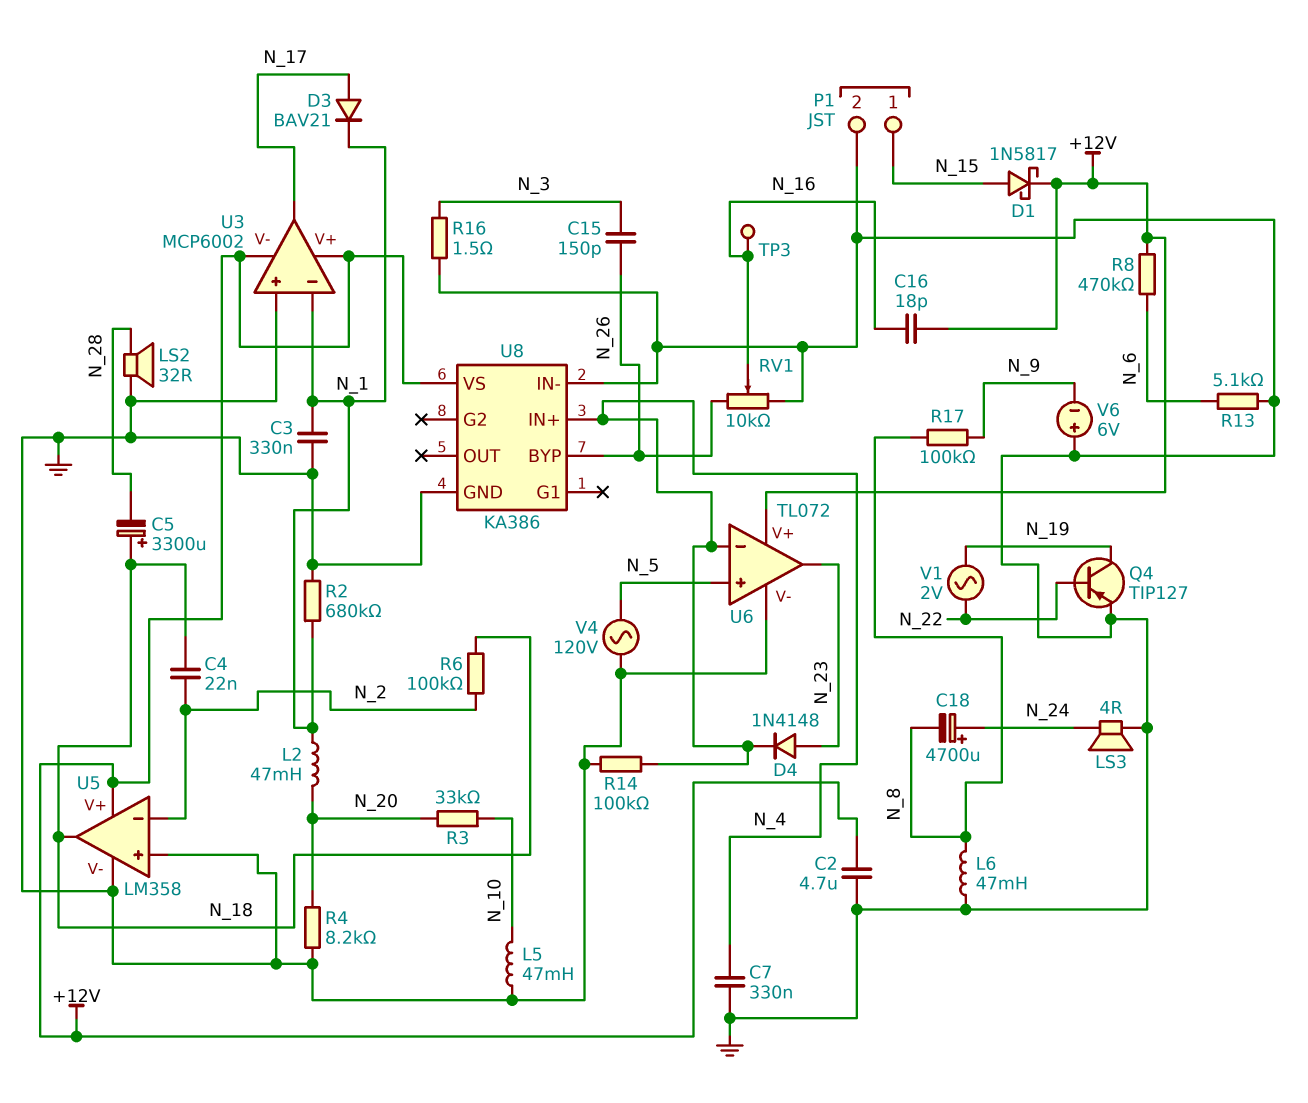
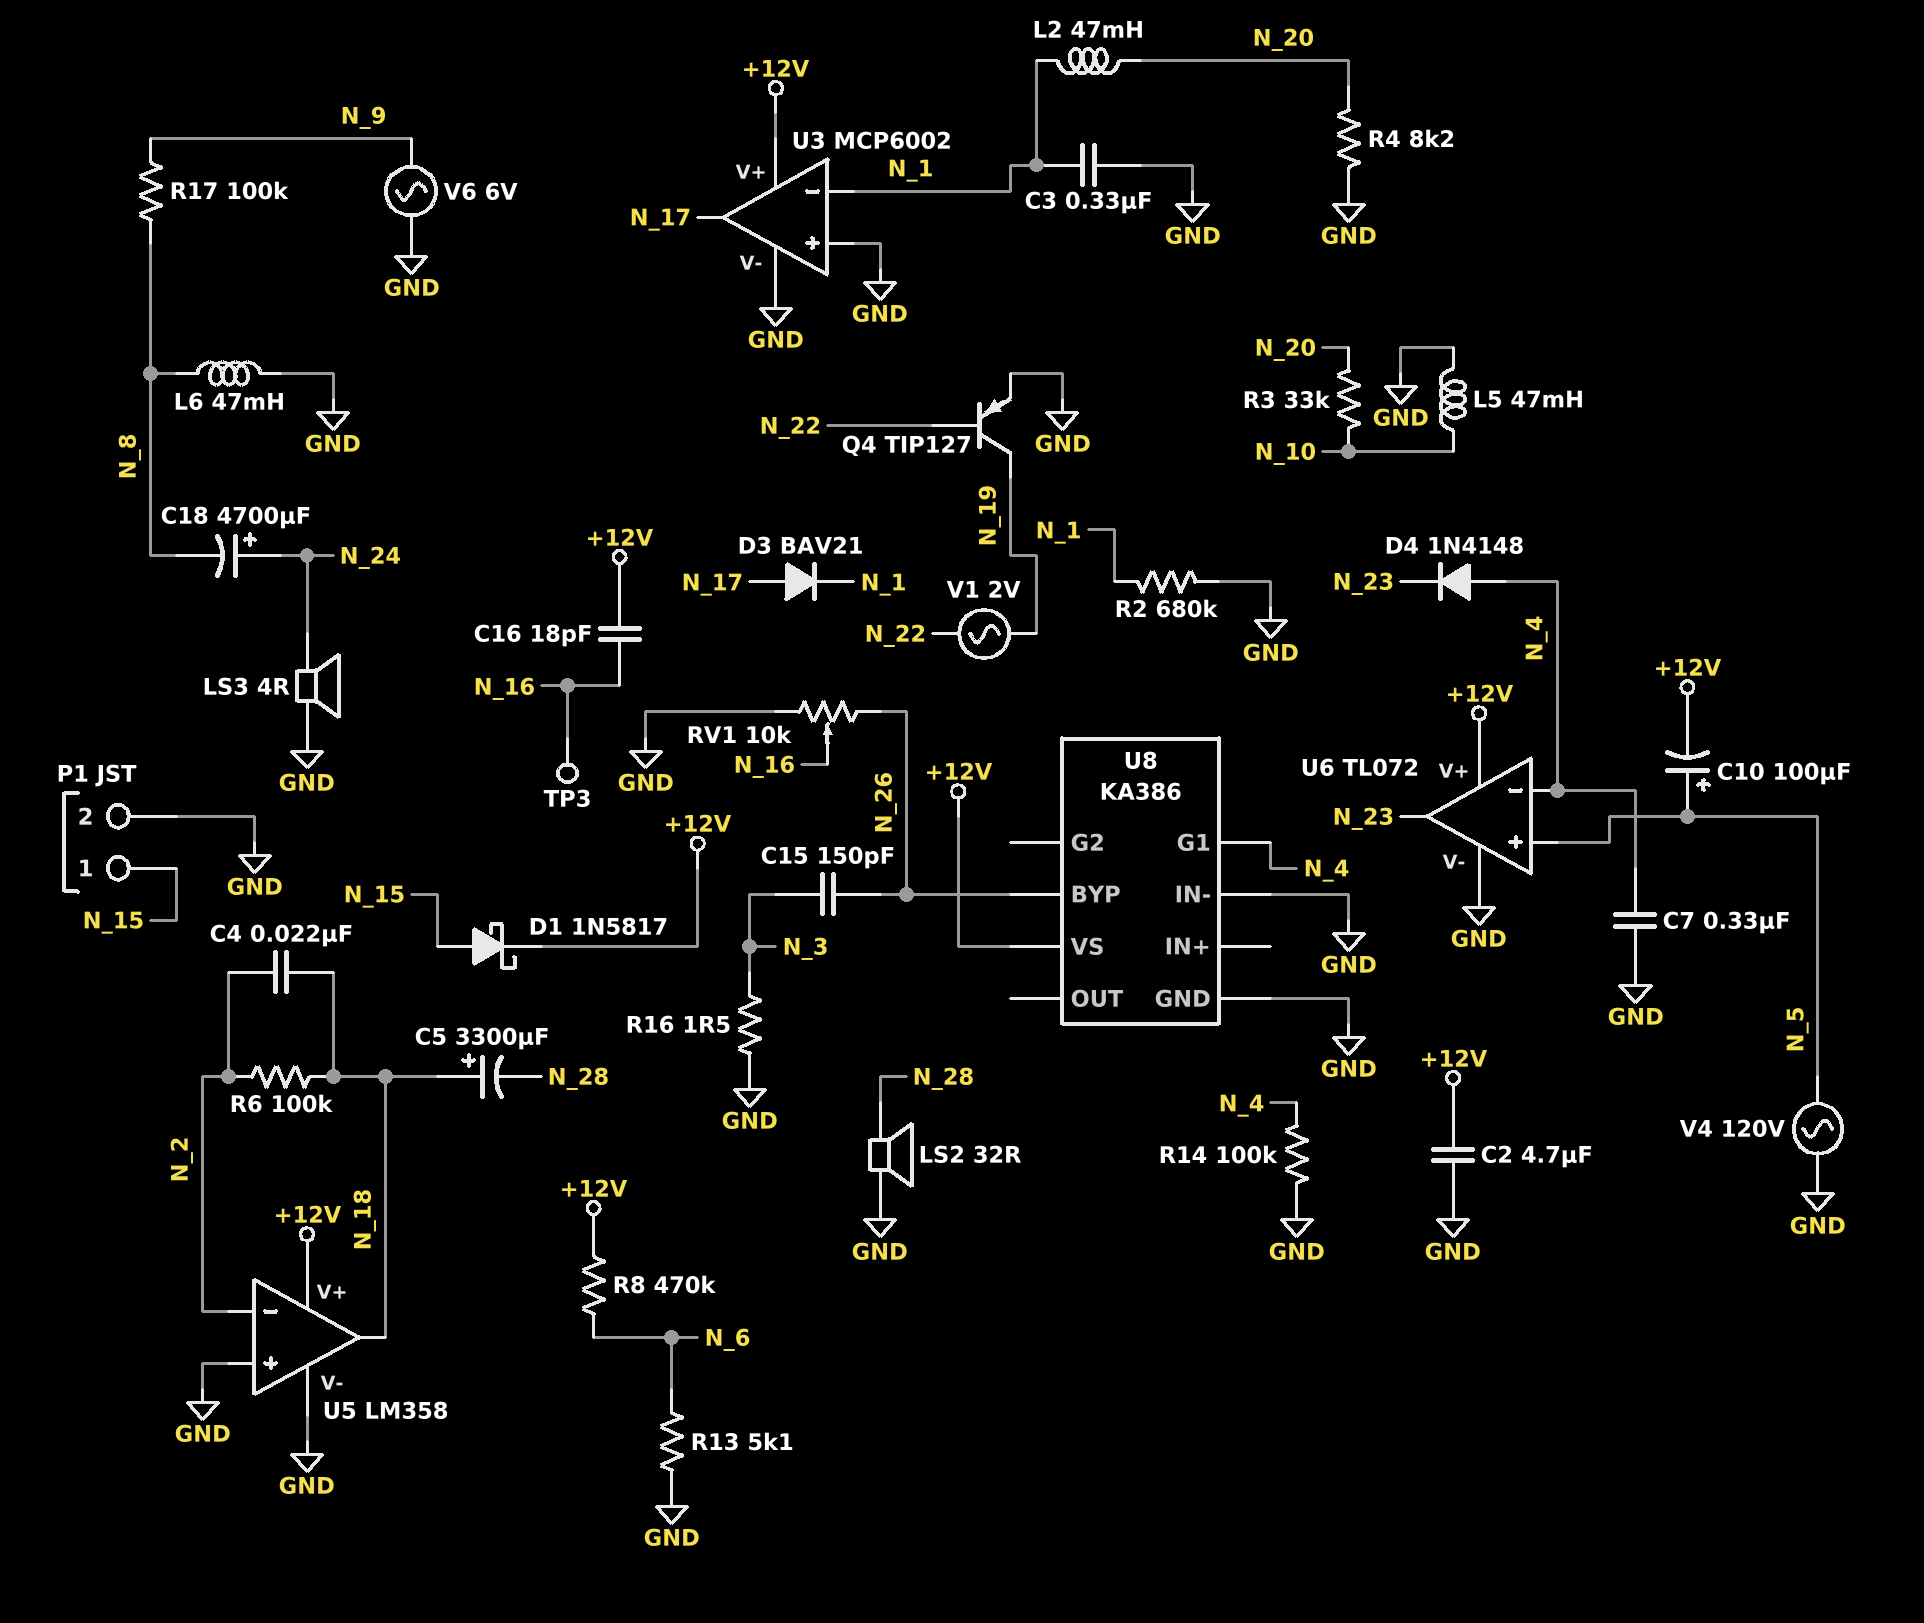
C10: none -> 100uF (plus N_5, minus +12V)
D4: diode 1N4148 (A N_23, K N_4) -> diode 1N4148 (A N_4, K N_23)
U3 pin V-: +12V -> GND
U8 pin G1: none -> N_4
U8 pin IN+: N_4 -> none
V6: 6V (plus GND, minus N_9) -> AC 6V (GND, N_9)

